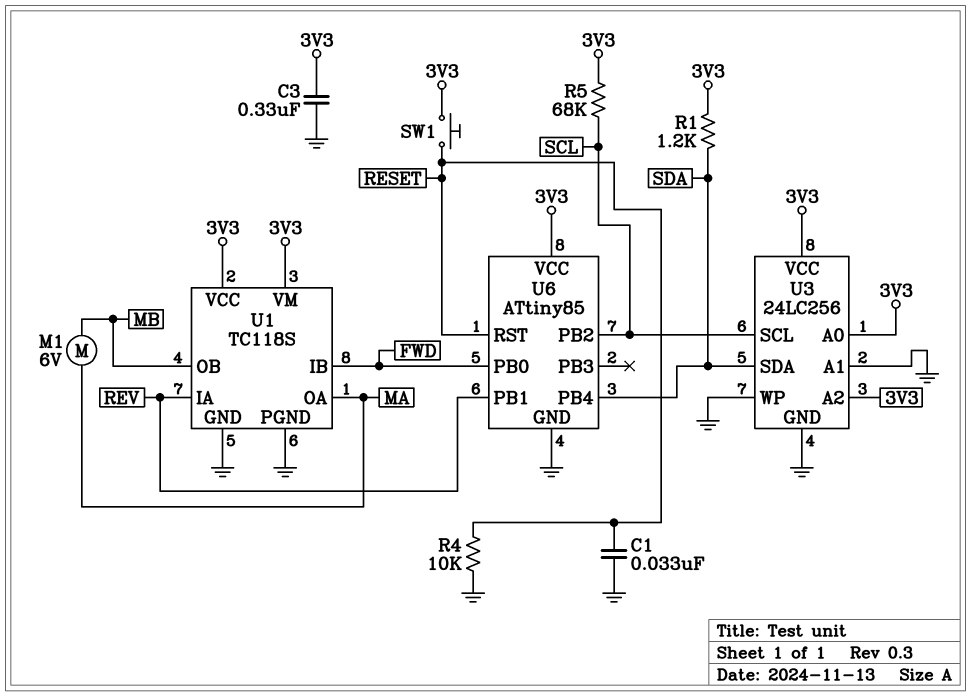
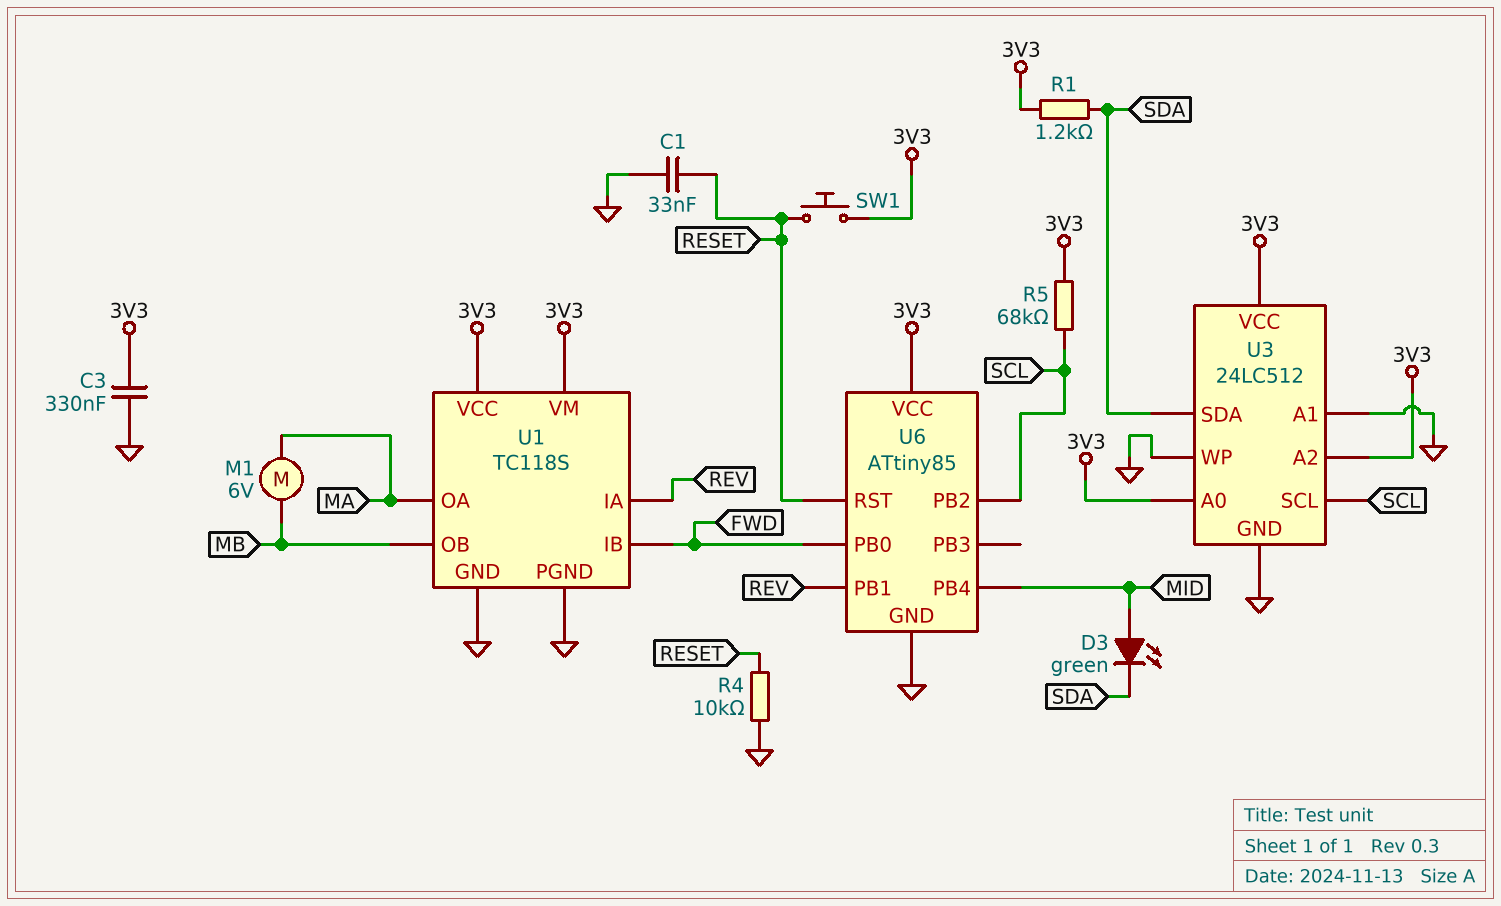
D3: none -> LED green (A MID, K SDA)
U3: 24LC256 -> 24LC512
U6 pin PB4: SDA -> MID

